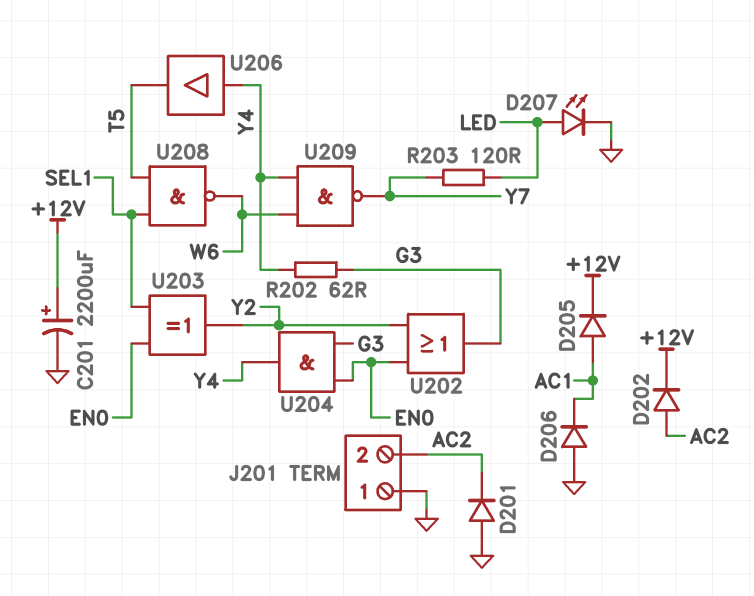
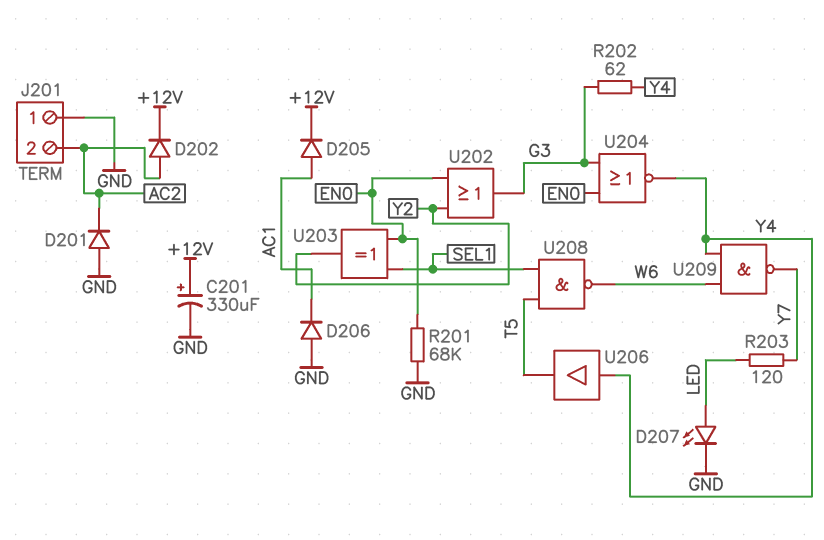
C201: 2200uF (plus +12V, minus GND) -> 330uF (plus +12V, minus GND)
R201: none -> 68k (EN0, GND)
U204: AND (in EN0, in G3, out Y4) -> NOR (in EN0, in G3, out Y4)

